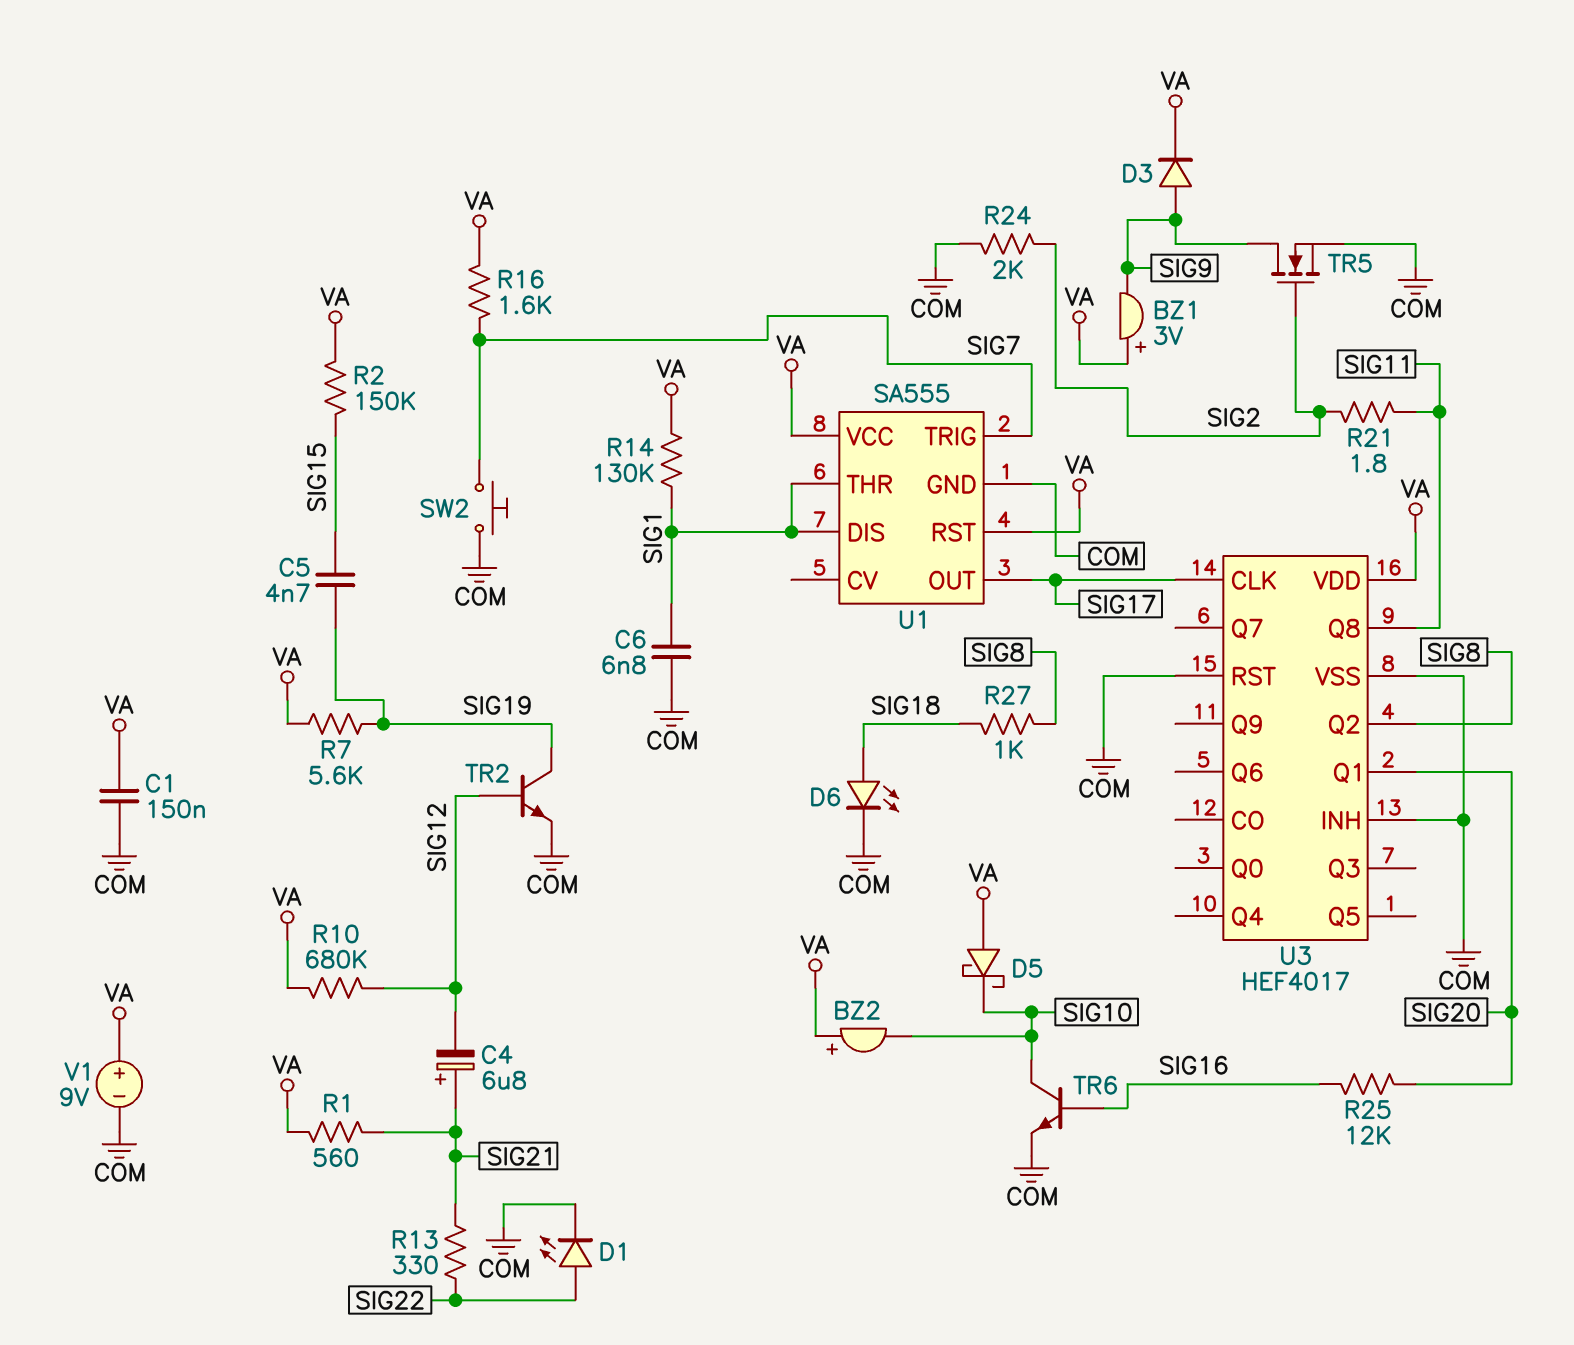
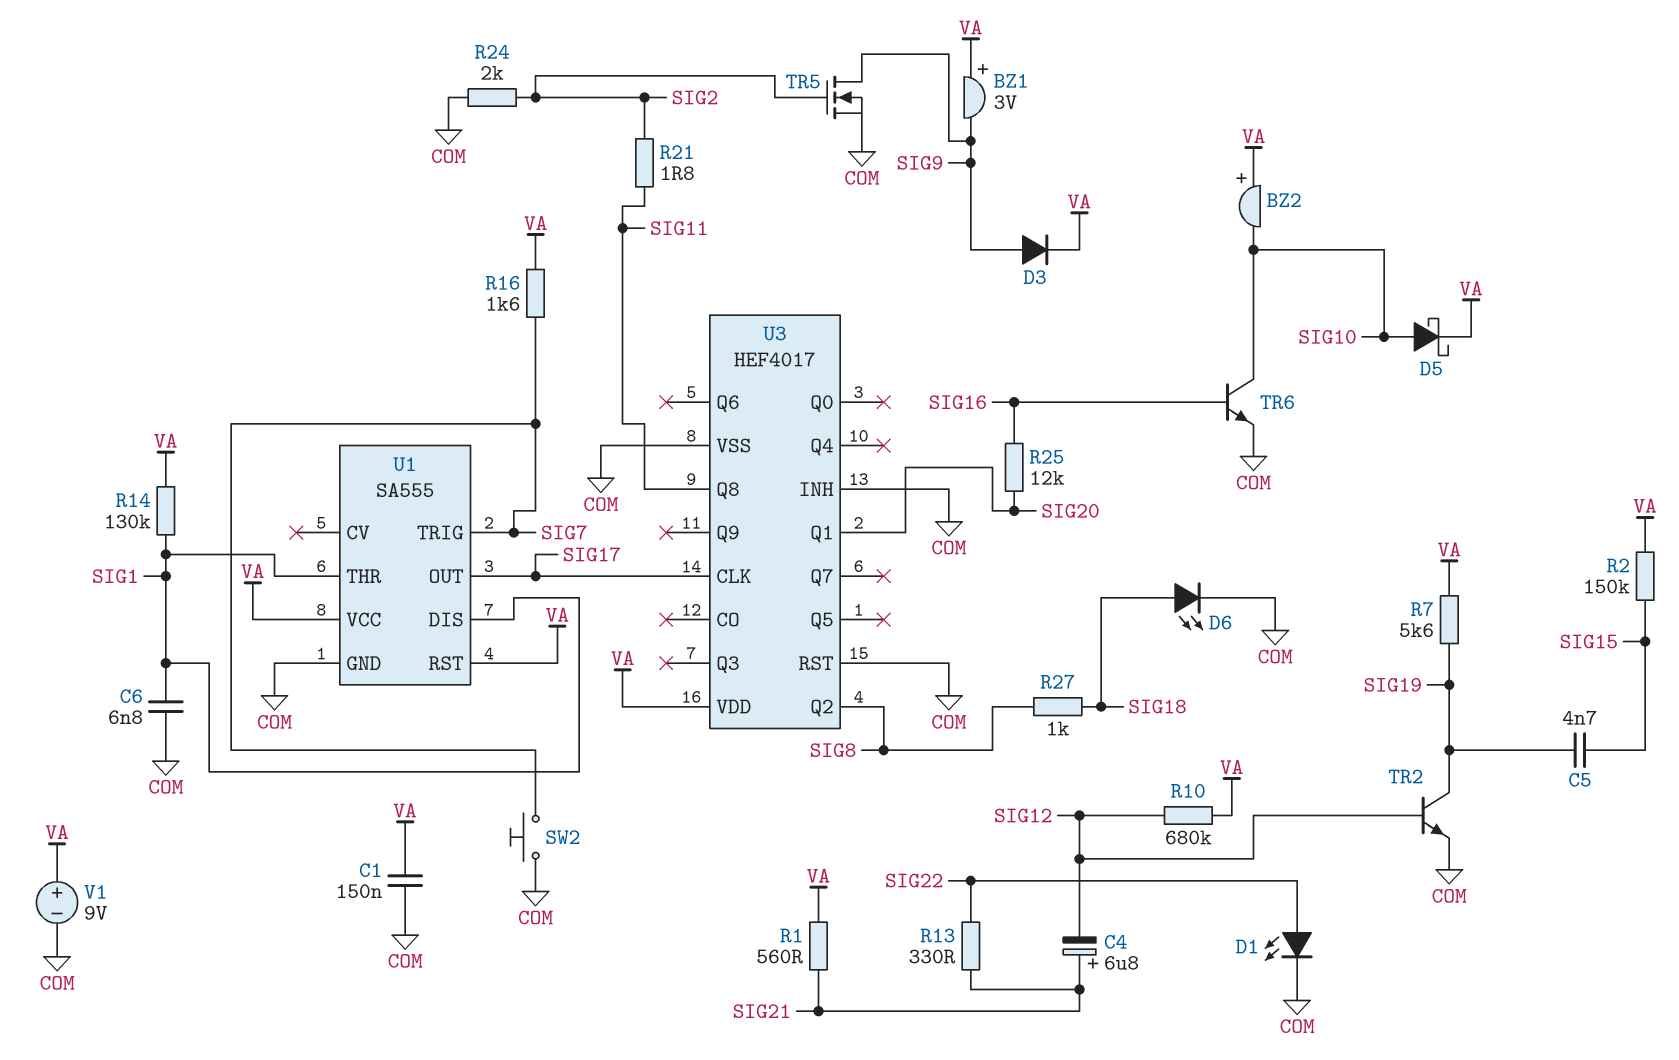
D5: schottky (A VA, K SIG10) -> schottky (A SIG10, K VA)

